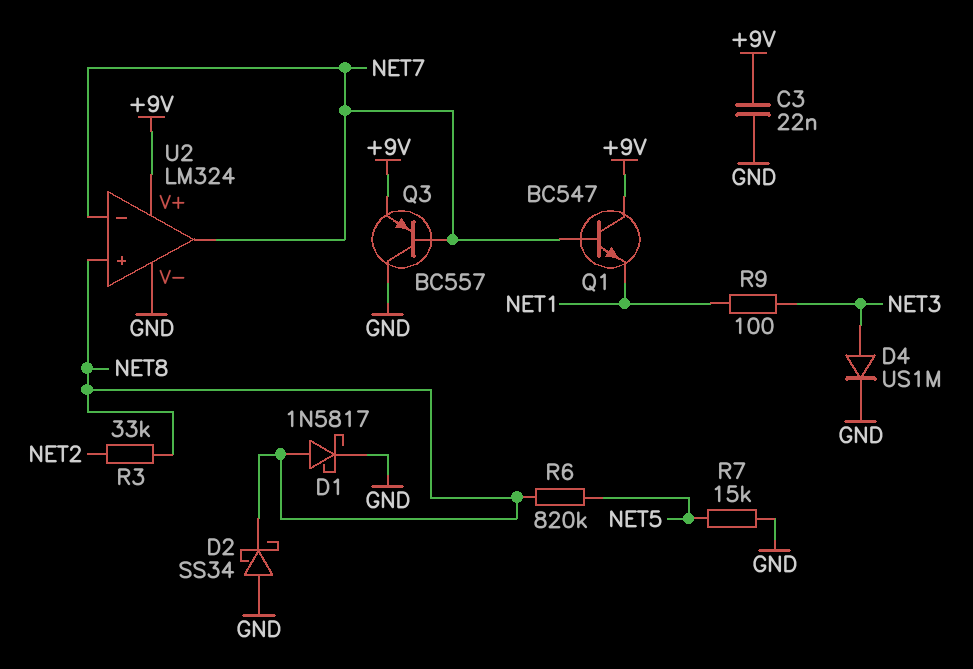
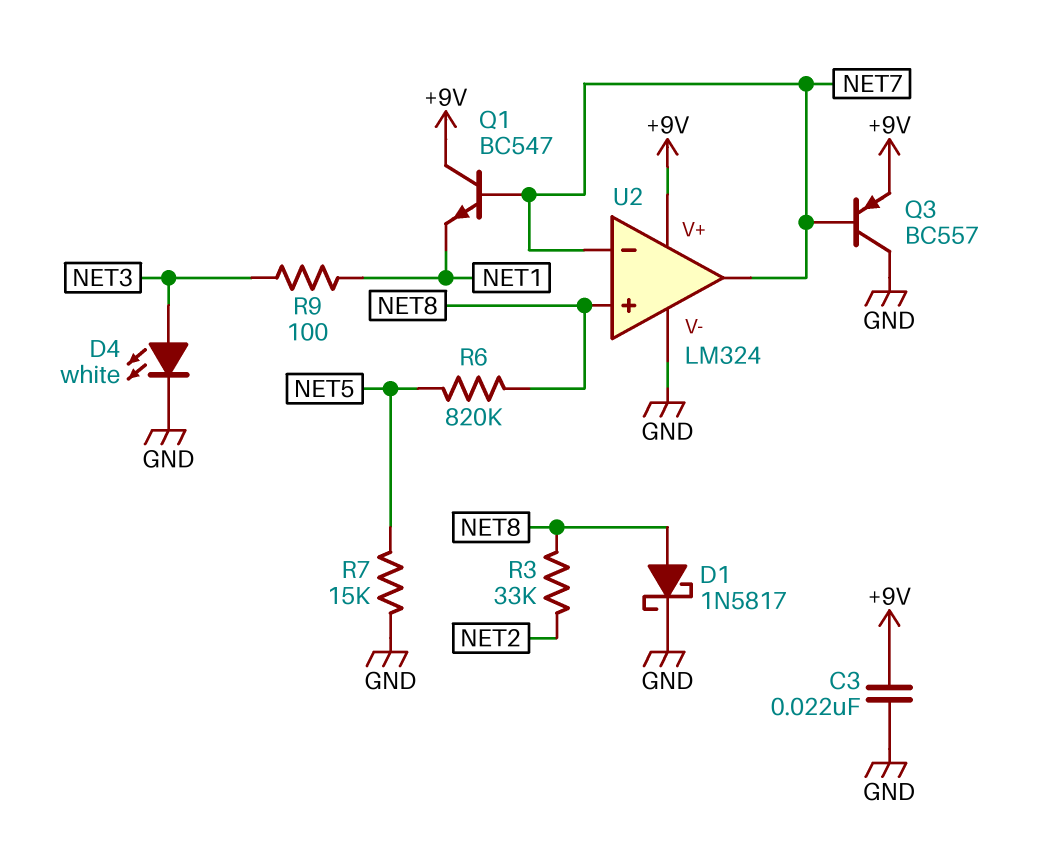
D2: schottky SS34 (A GND, K NET8) -> none
D4: diode US1M (A NET3, K GND) -> LED white (A NET3, K GND)

